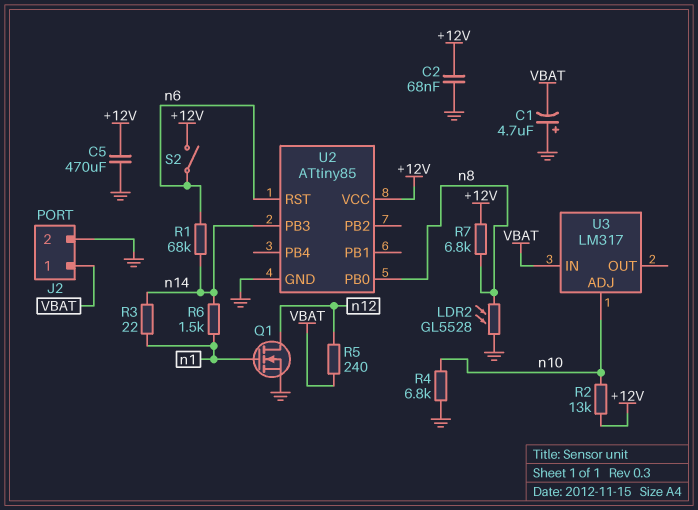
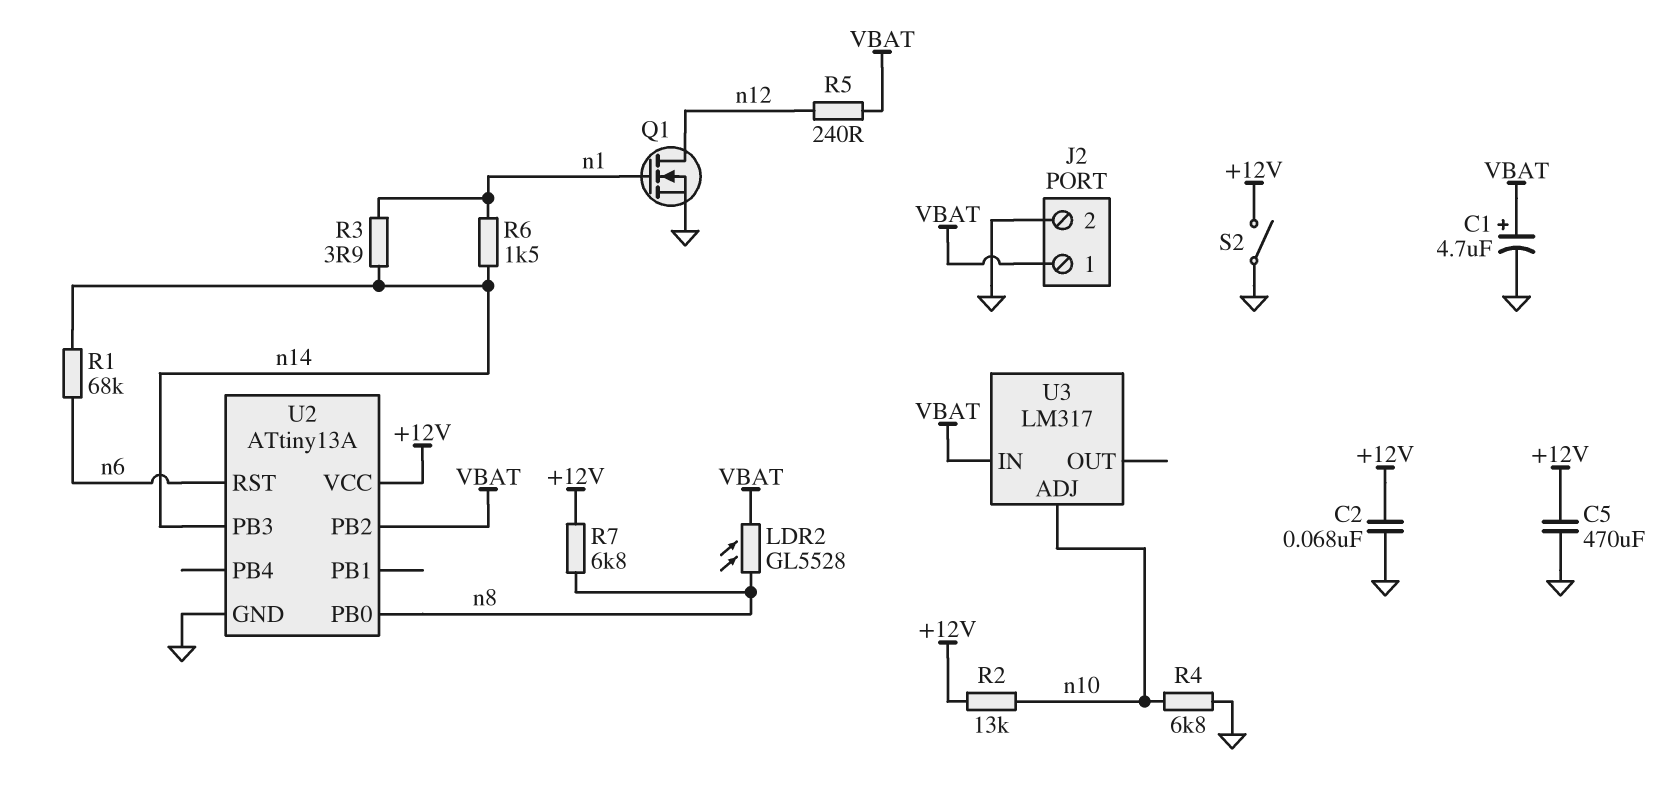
C1: 4.7uF (plus GND, minus VBAT) -> 4.7uF (plus VBAT, minus GND)
LDR2: GL5528 (GND, n8) -> GL5528 (VBAT, n8)
R3: 22 (n1, n14) -> 3.9 (n1, n14)
S2: switch (+12V, n6) -> switch (+12V, GND)
U2: ATtiny85 -> ATtiny13A
U2 pin PB2: none -> VBAT

